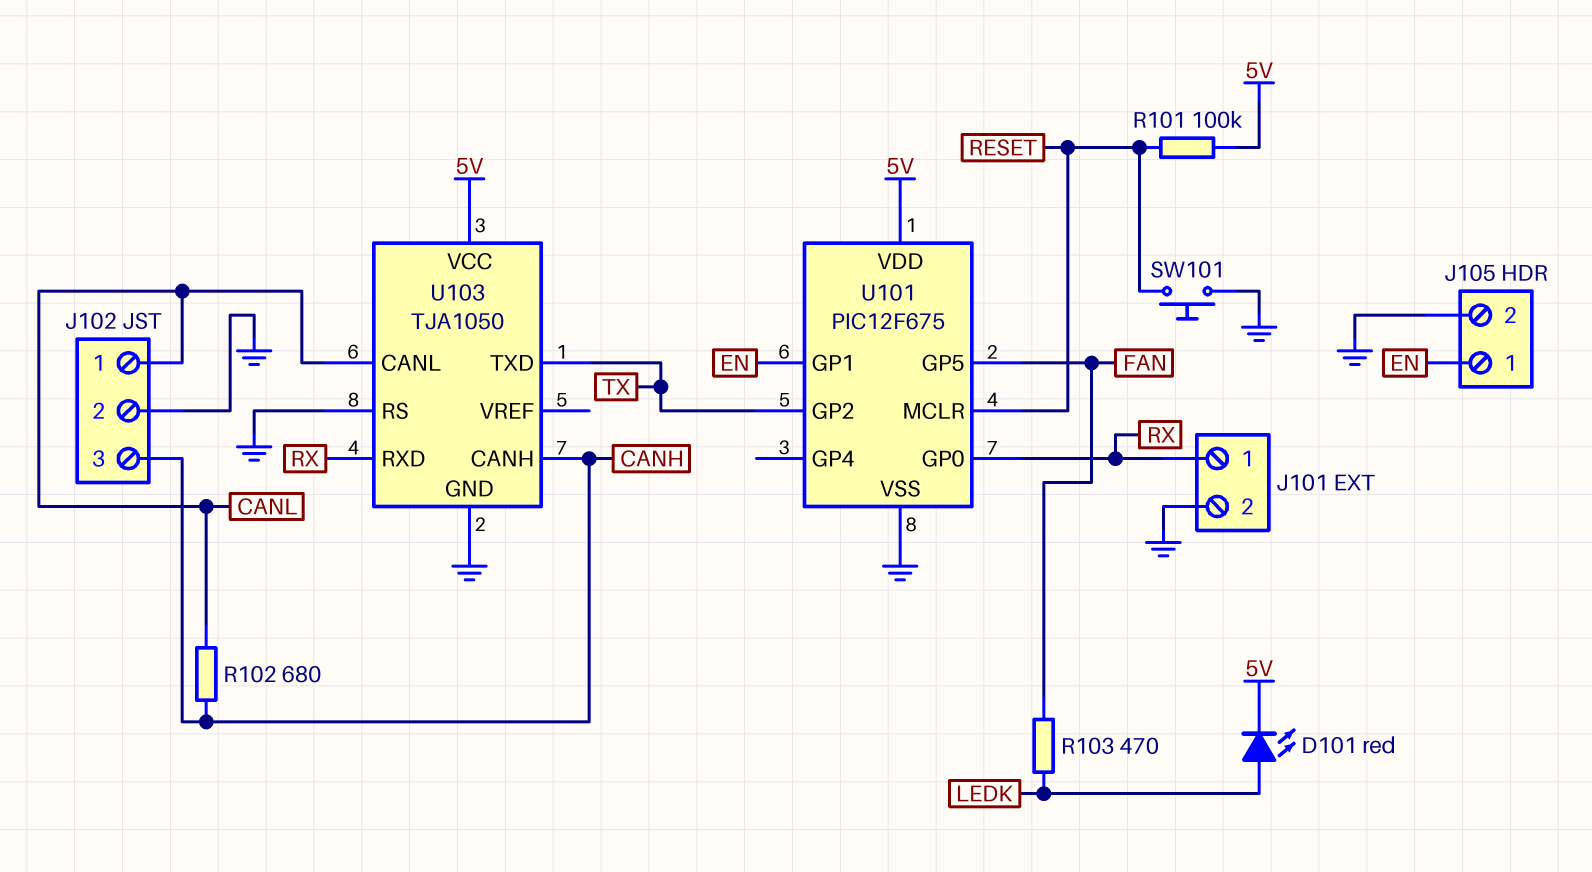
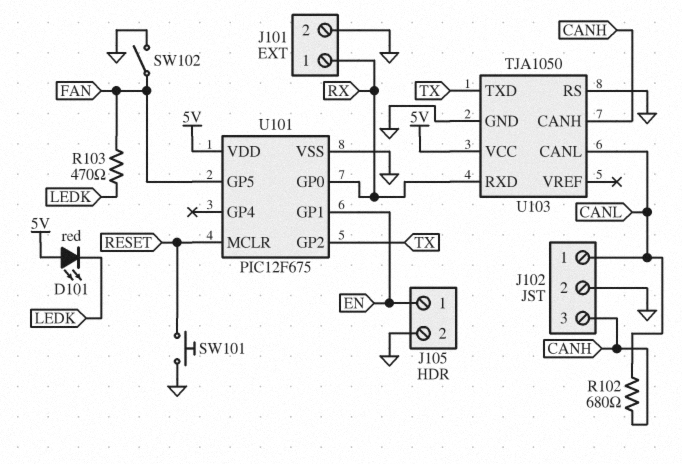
D101: LED red (A LEDK, K 5V) -> LED red (A 5V, K LEDK)
R101: 100k (5V, RESET) -> none
SW102: none -> switch (FAN, GND)

